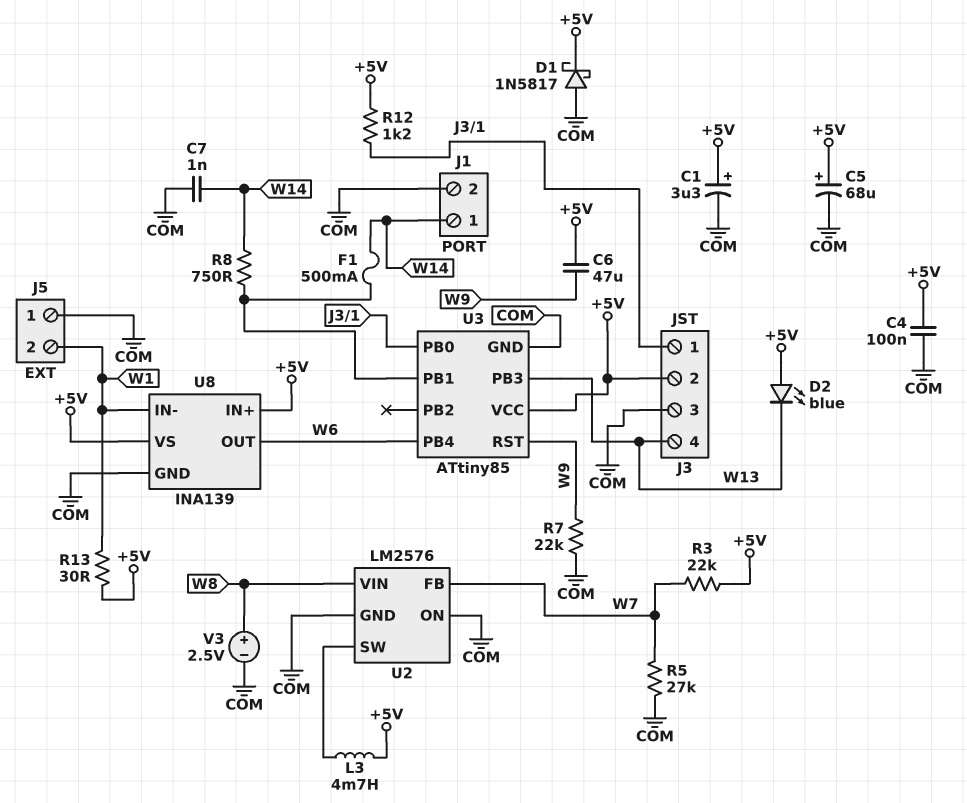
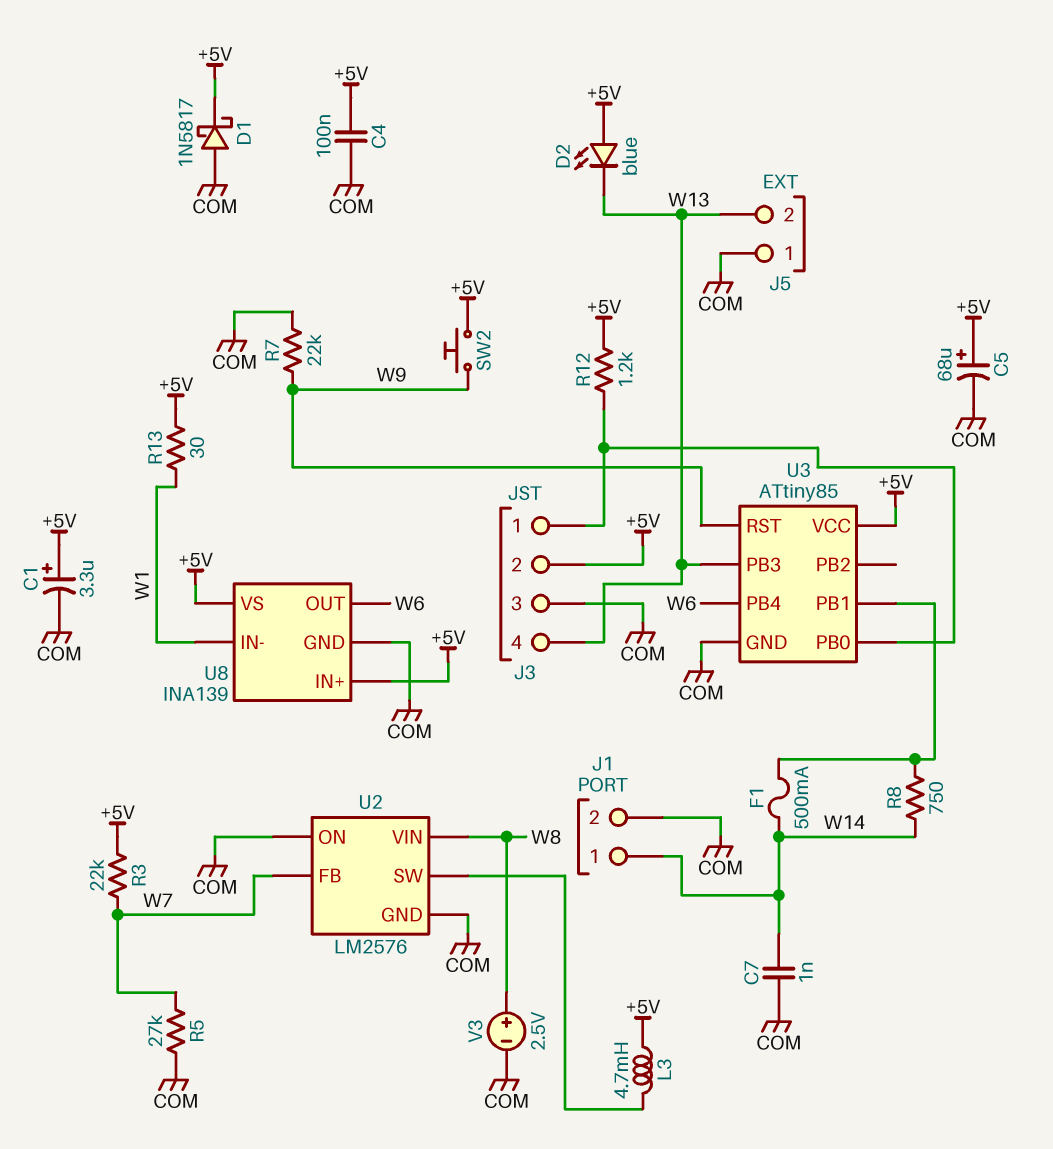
C6: 47uF (+5V, W9) -> none
J5 pin 2: W1 -> W13
SW2: none -> button (+5V, W9)

